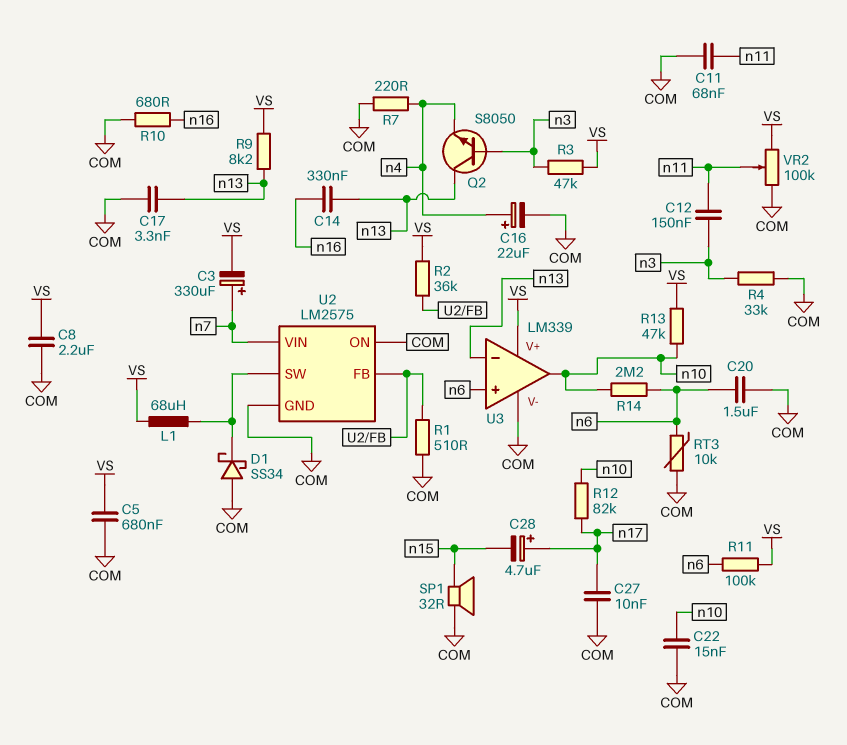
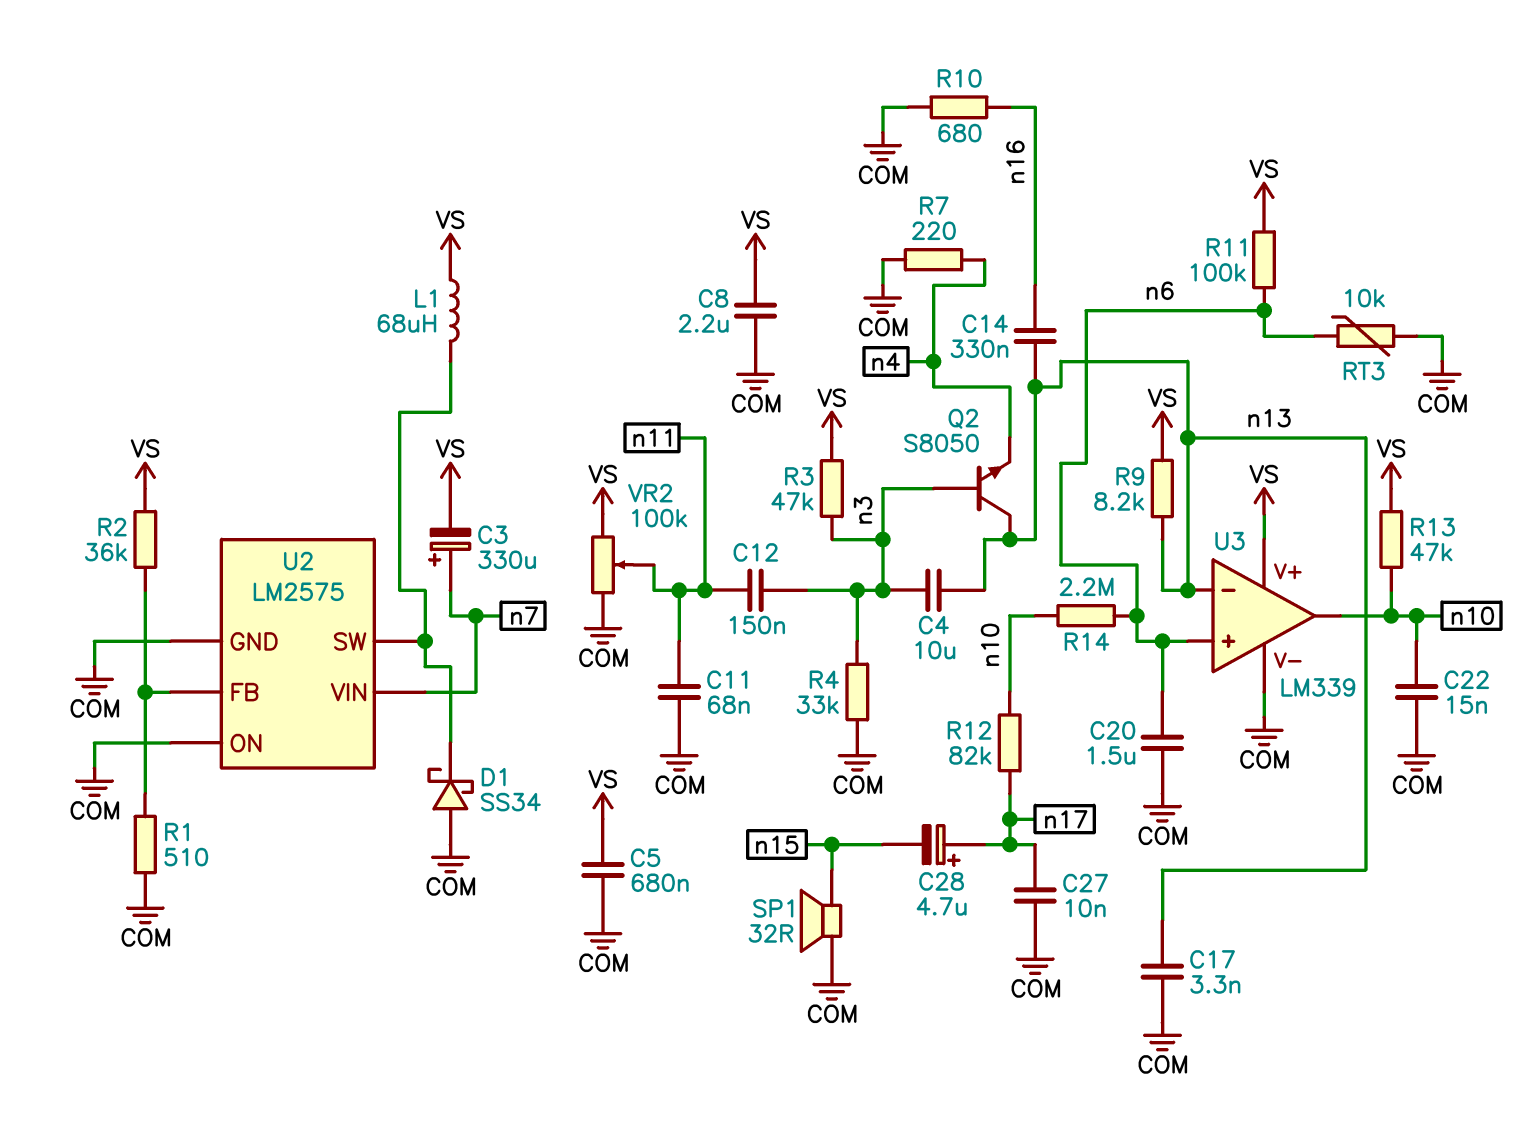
C4: none -> 10uF (n3, n13)
C16: 22uF (plus n4, minus COM) -> none

